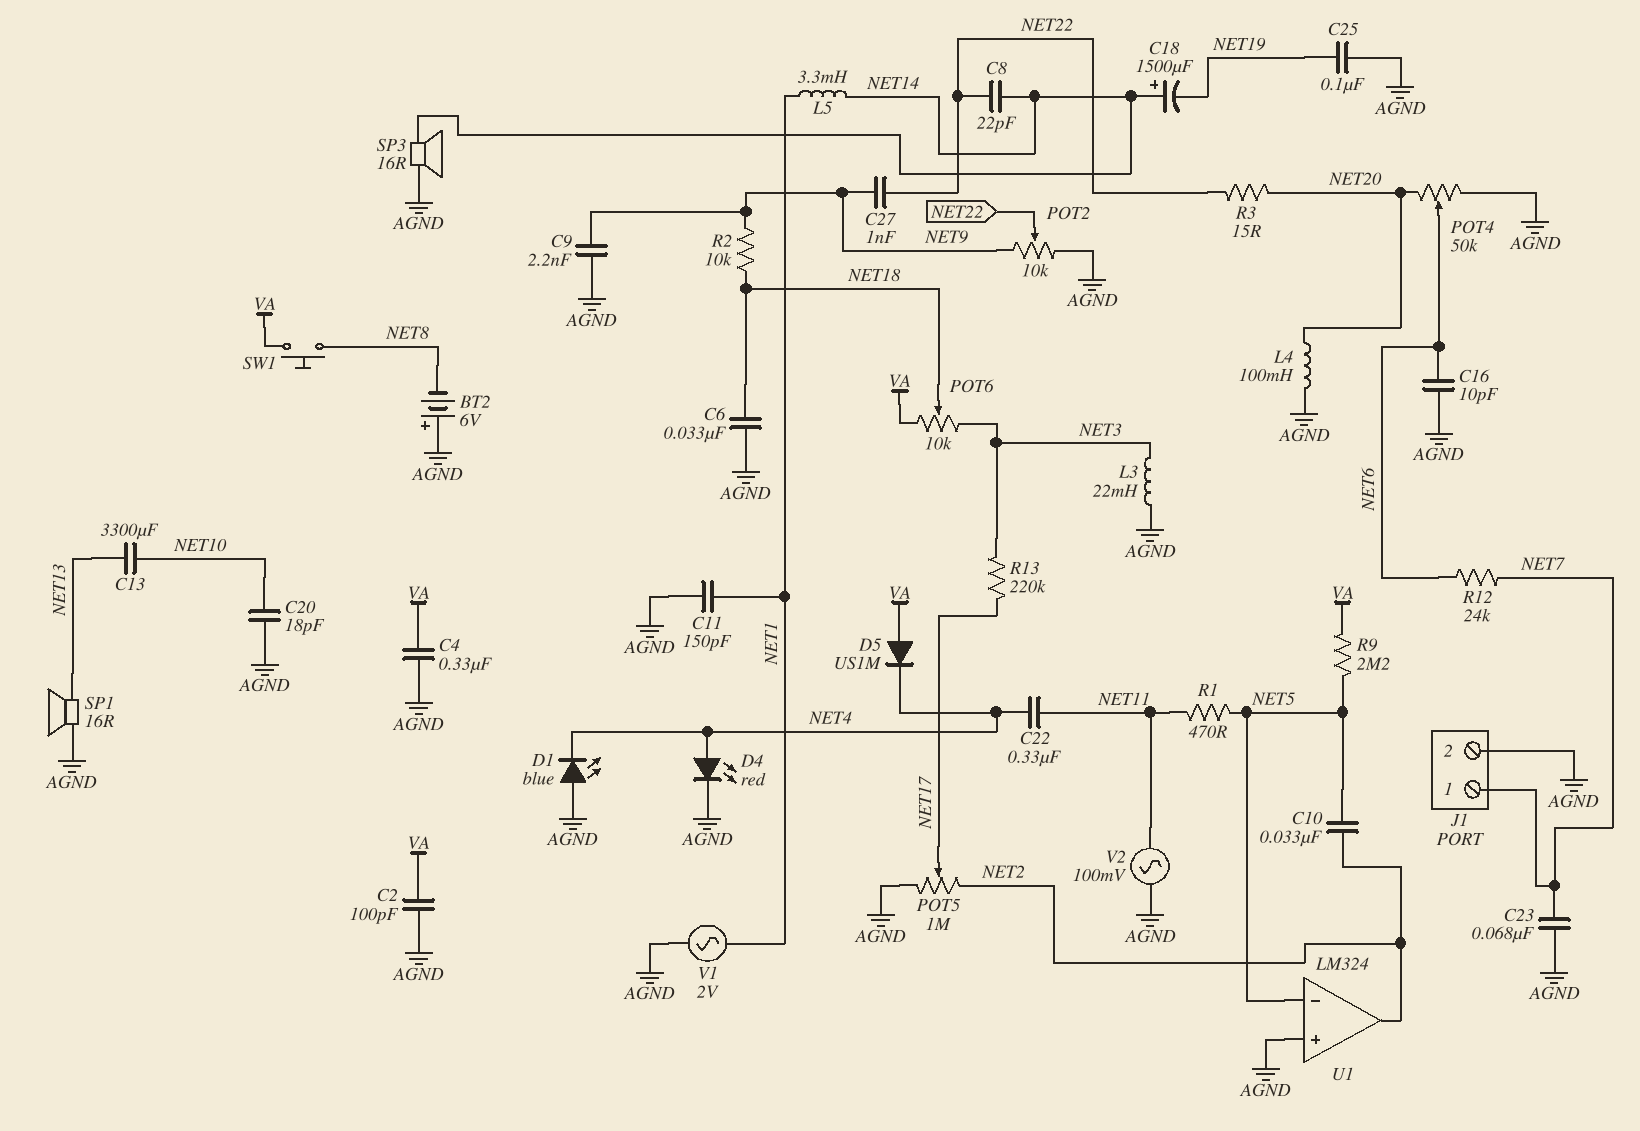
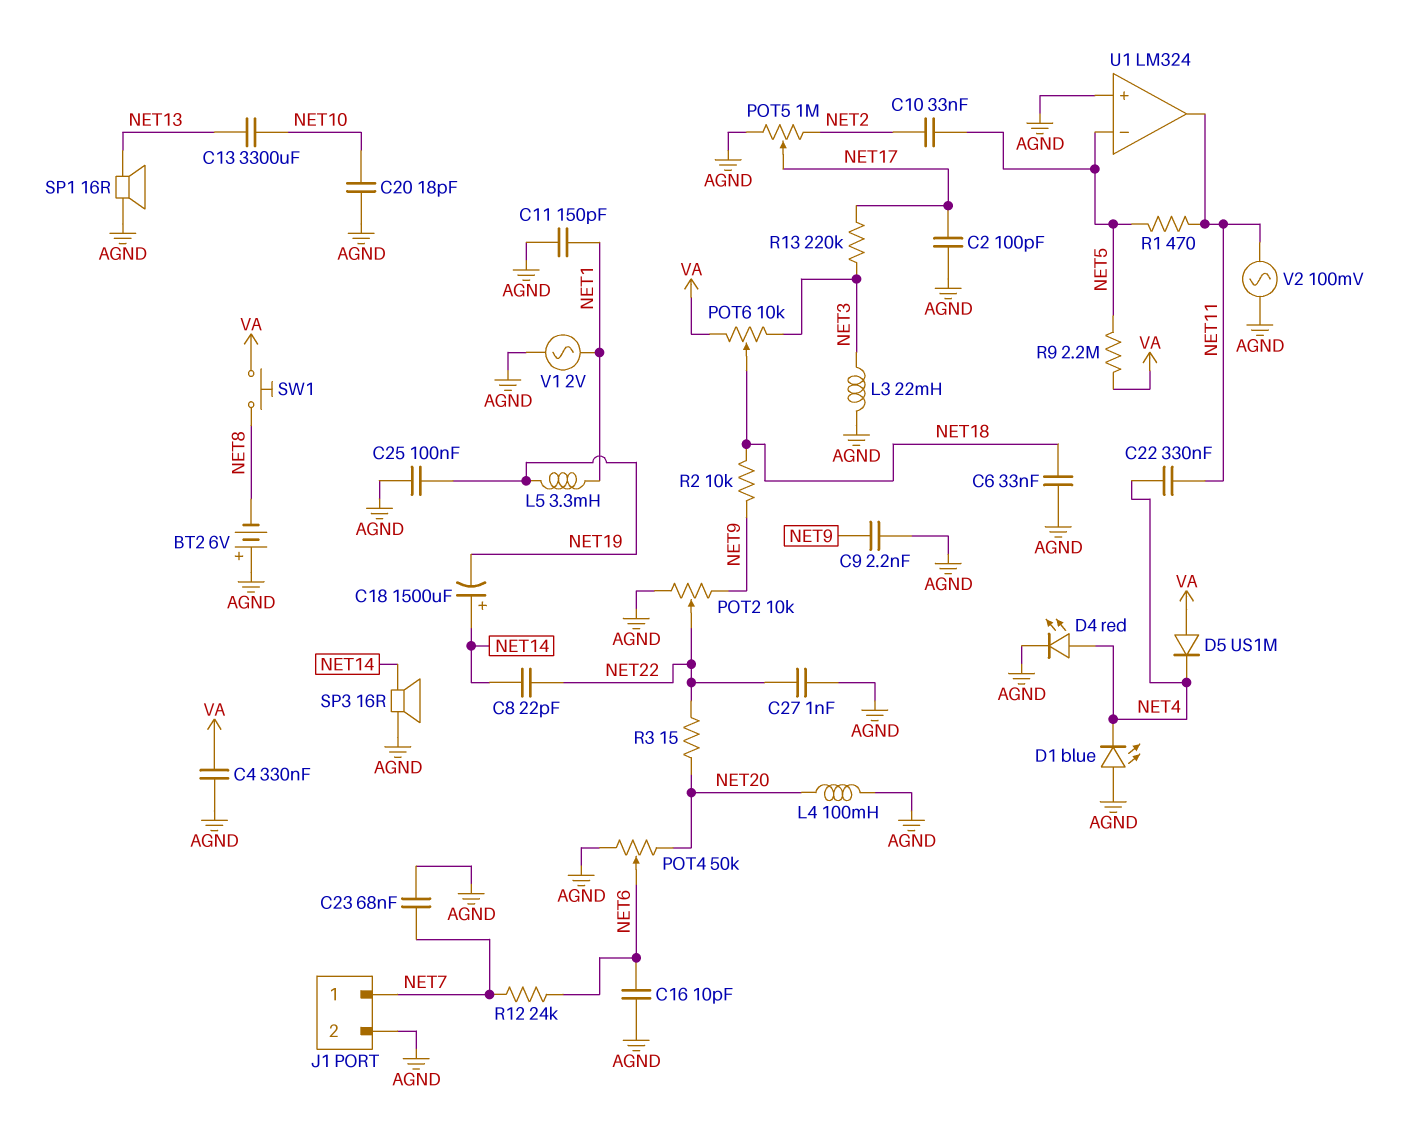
C2: 100pF (AGND, VA) -> 100pF (AGND, NET17)
C27: 1nF (NET9, NET22) -> 1nF (AGND, NET22)
L5: 3.3mH (NET1, NET14) -> 3.3mH (NET1, NET19)
U1 pin out: NET2 -> NET11

